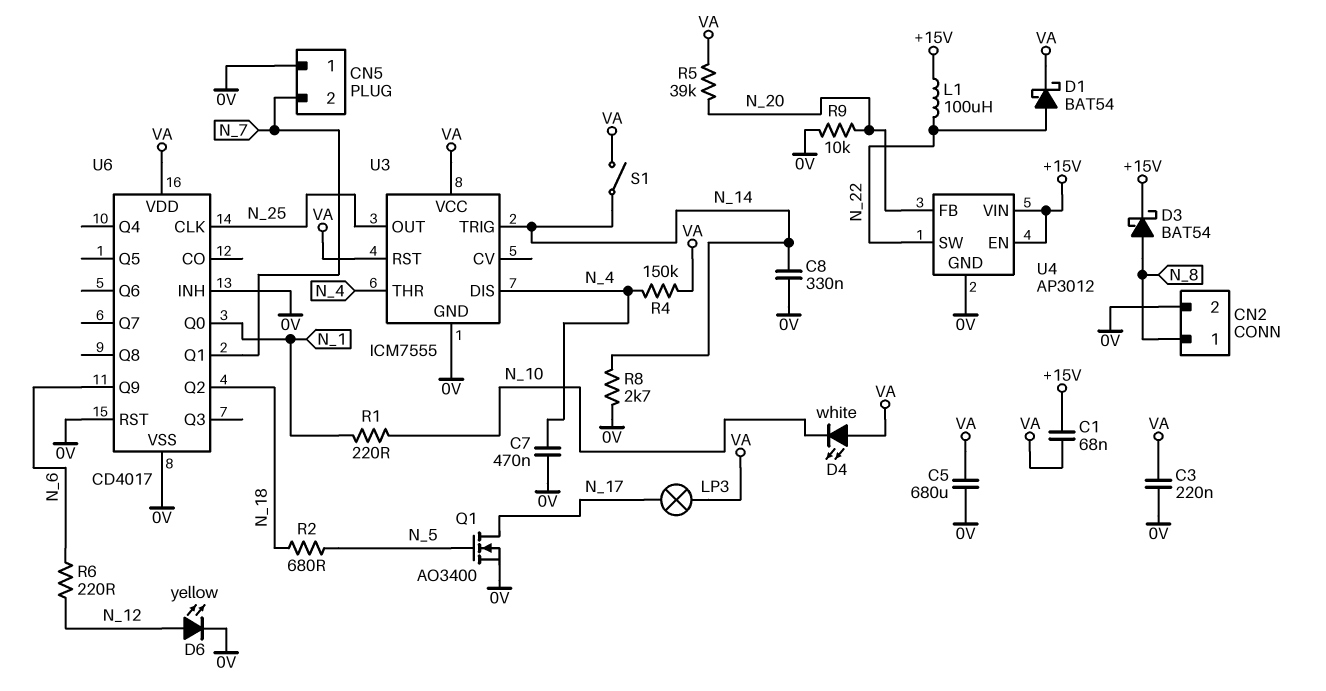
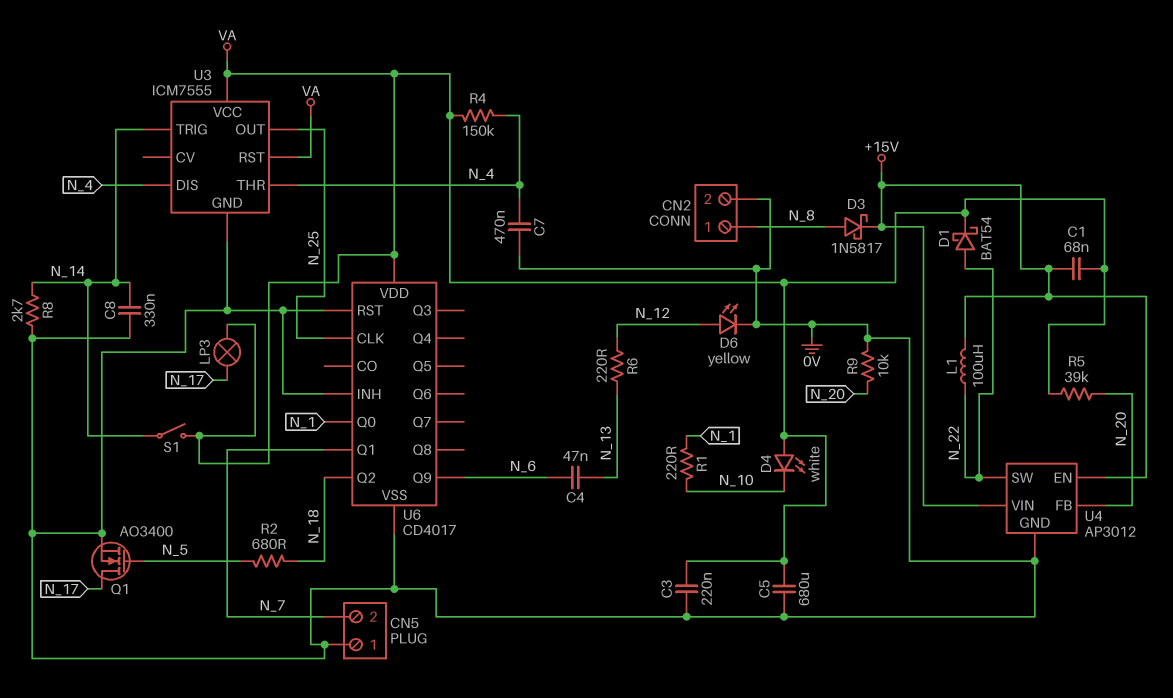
C4: none -> 47nF (N_6, N_13)
D3: schottky BAT54 (A N_8, K +15V) -> schottky 1N5817 (A N_8, K +15V)
R6: 220 (N_6, N_12) -> 220 (N_12, N_13)

